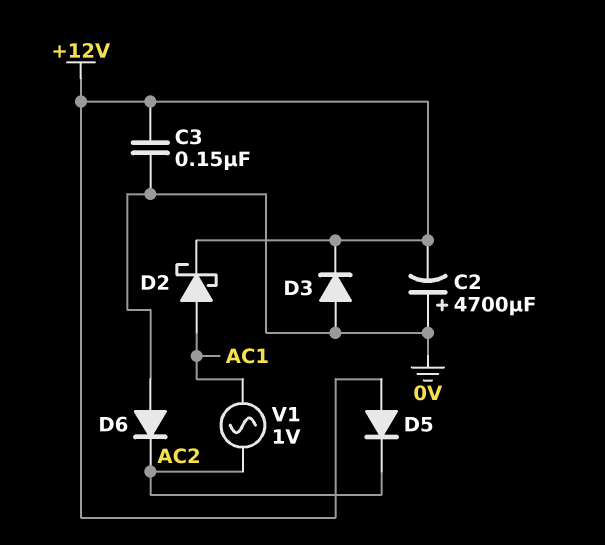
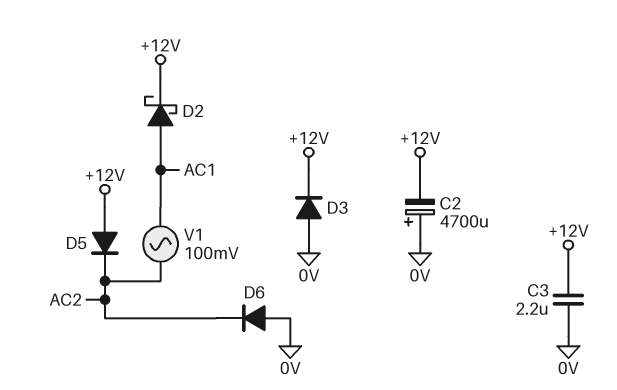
C3: 150nF (+12V, 0V) -> 2.2uF (+12V, 0V)
V1: AC 1V (AC1, AC2) -> AC 100mV (AC1, AC2)

